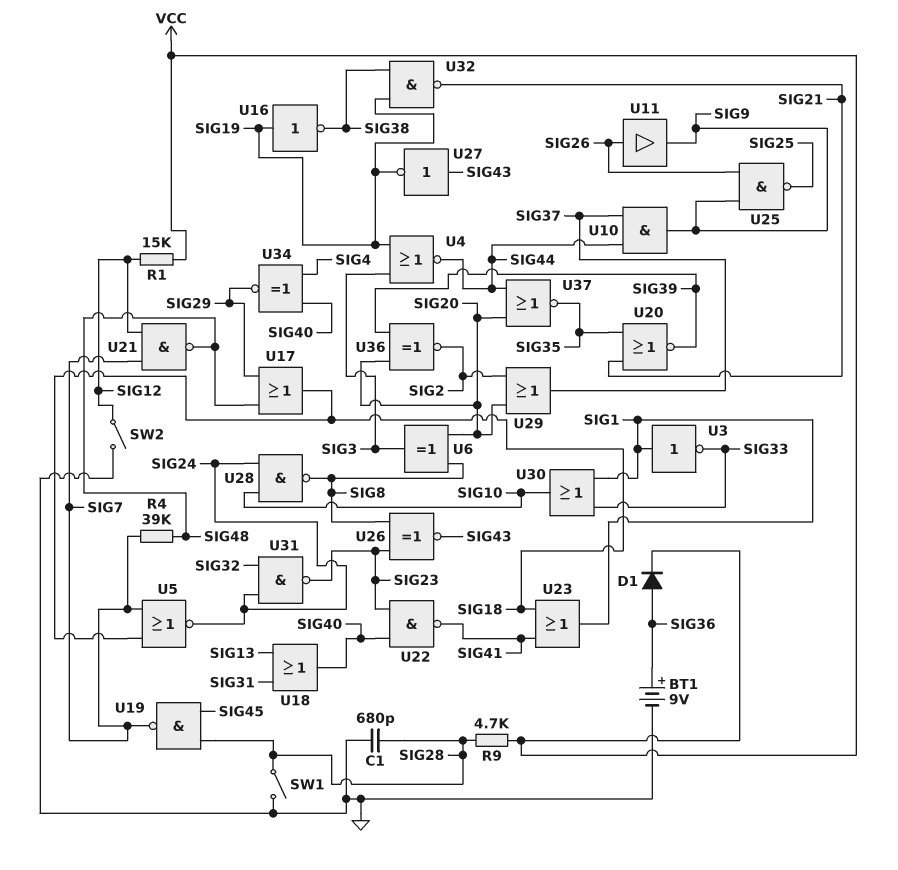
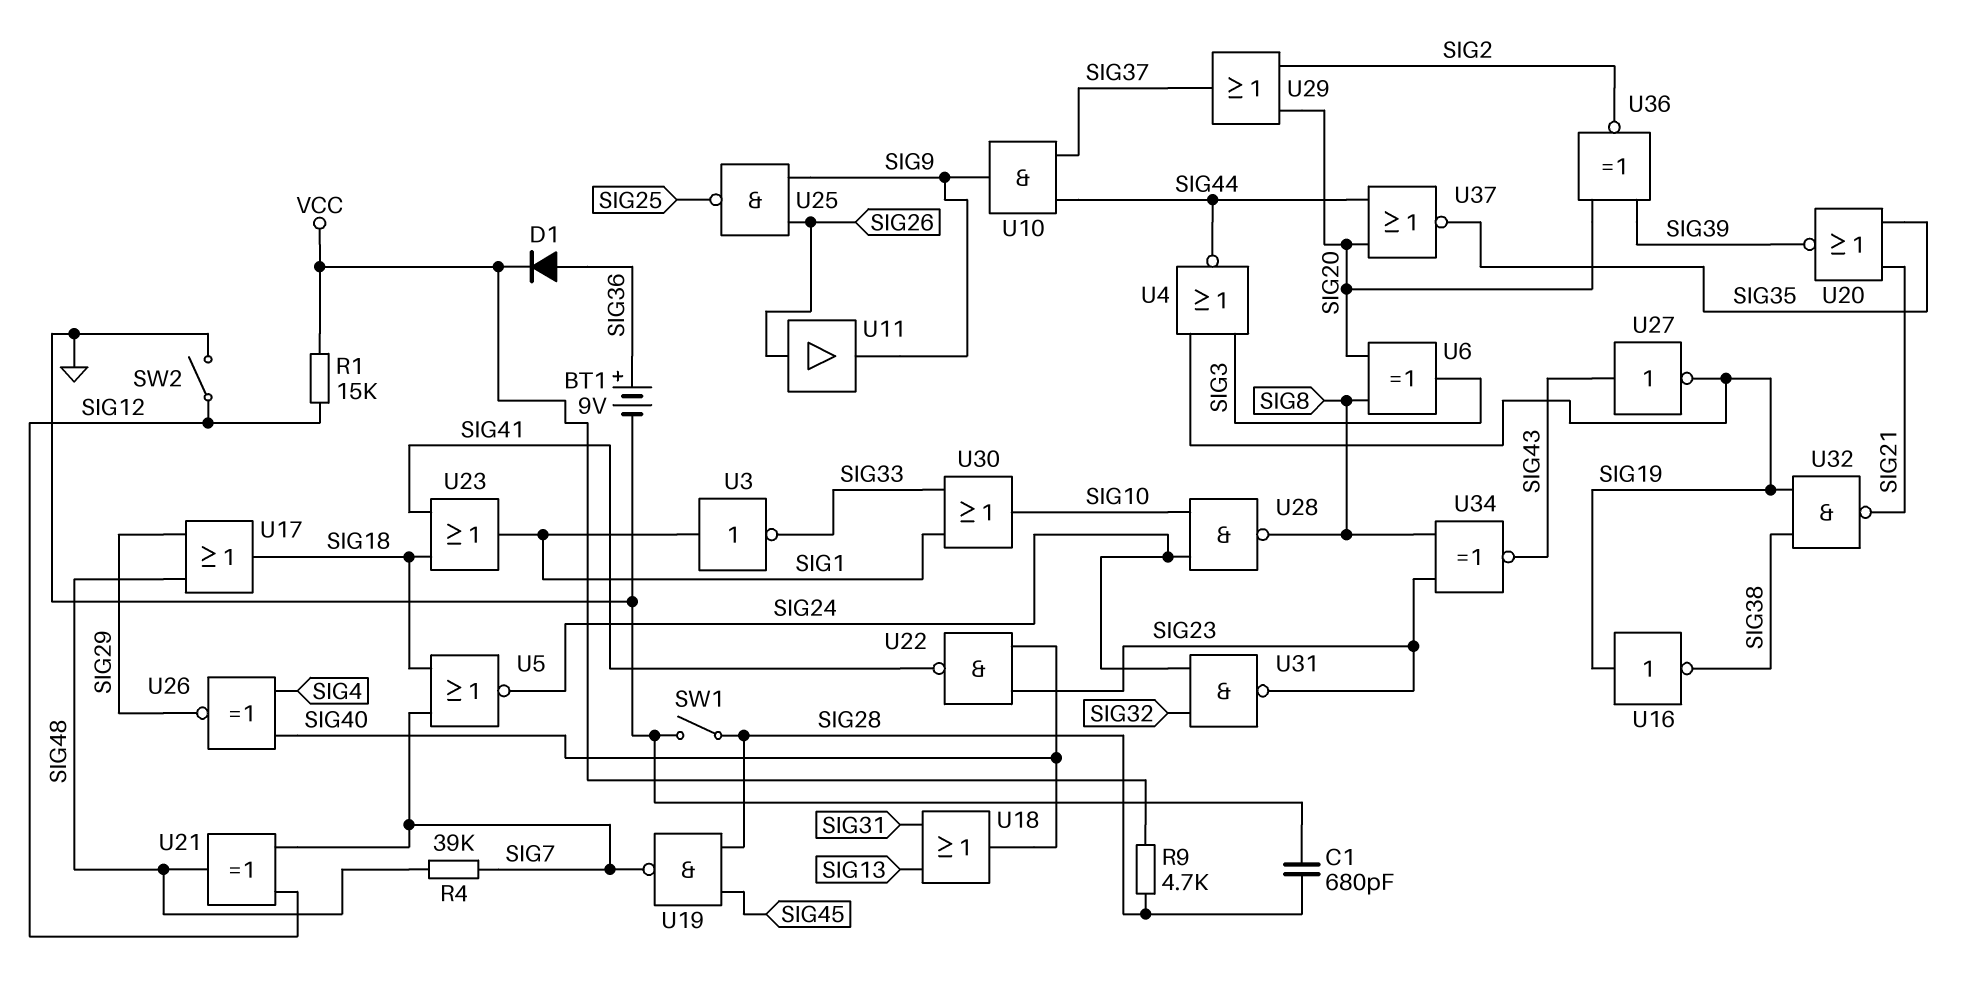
U21: NAND (in SIG7, in SIG12, out SIG48) -> XOR (in SIG7, in SIG12, out SIG48)
U26: XNOR (in SIG8, in SIG23, out SIG43) -> XNOR (in SIG4, in SIG40, out SIG29)
U34: XNOR (in SIG4, in SIG40, out SIG29) -> XNOR (in SIG8, in SIG23, out SIG43)

